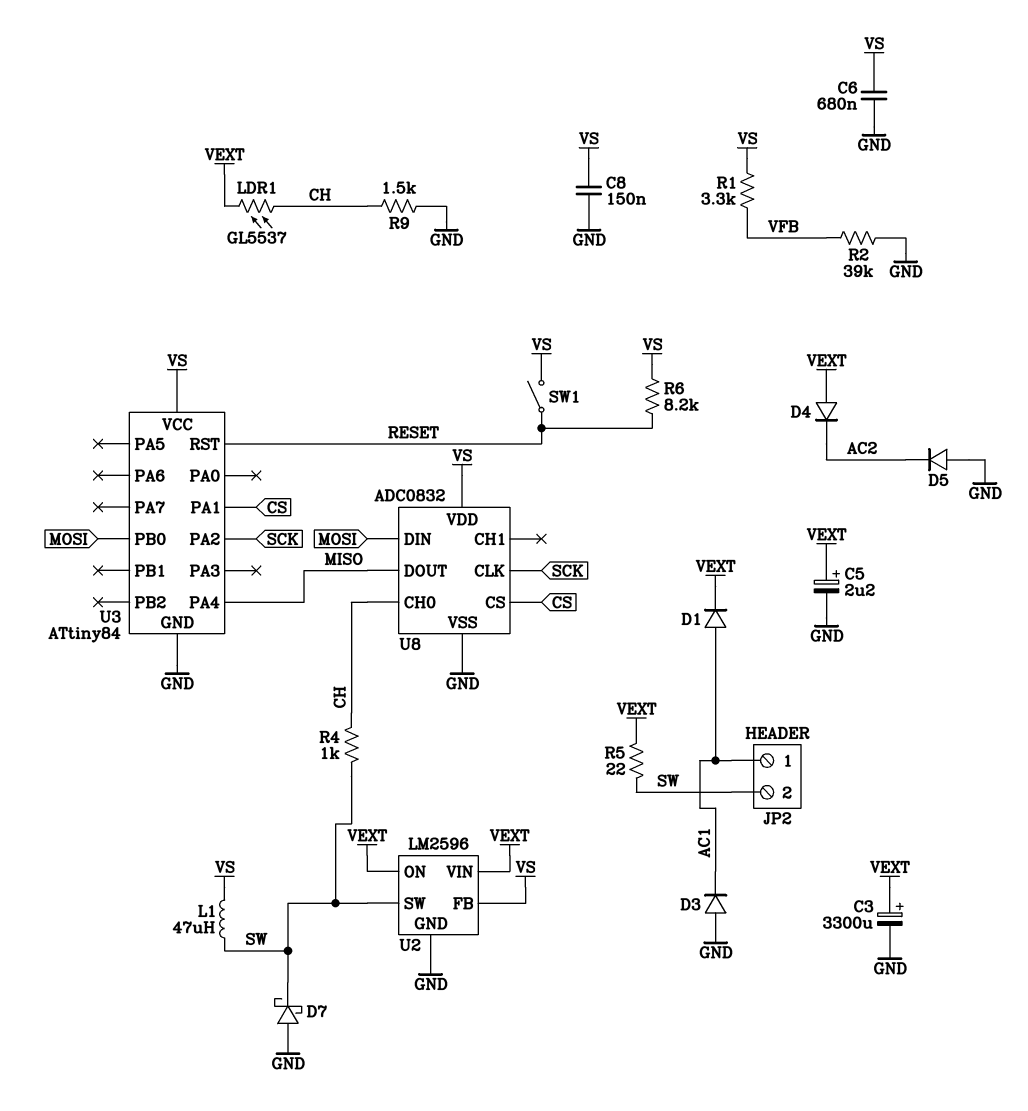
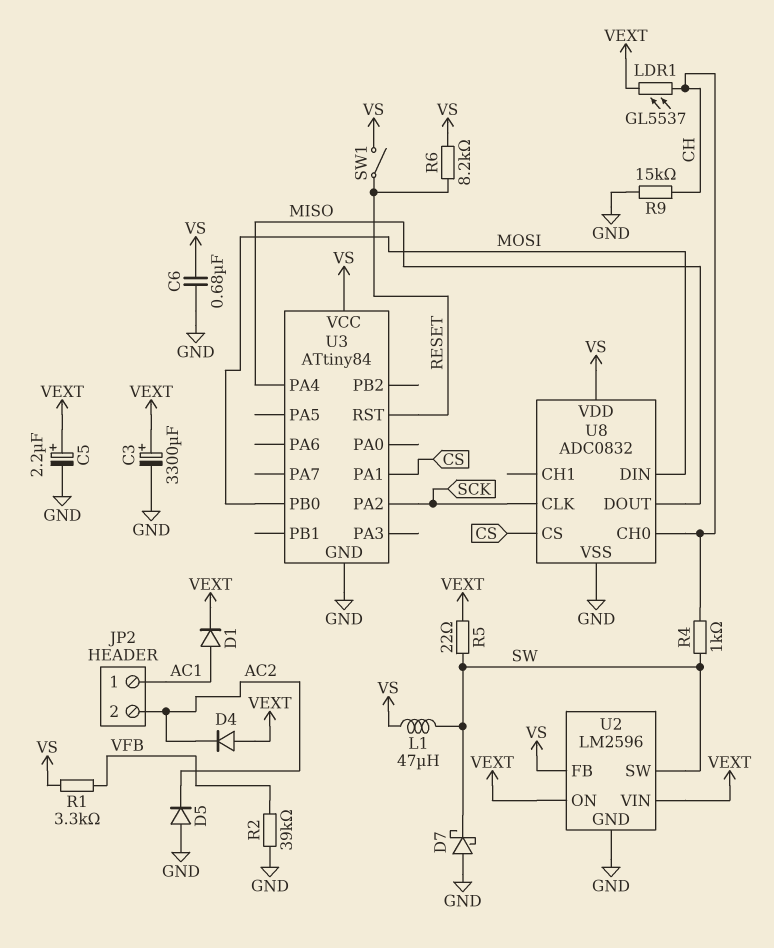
C8: 150nF (GND, VS) -> none
D3: diode (A GND, K AC1) -> none
JP2 pin 2: SW -> AC2
R9: 1.5k (CH, GND) -> 15k (CH, GND)

